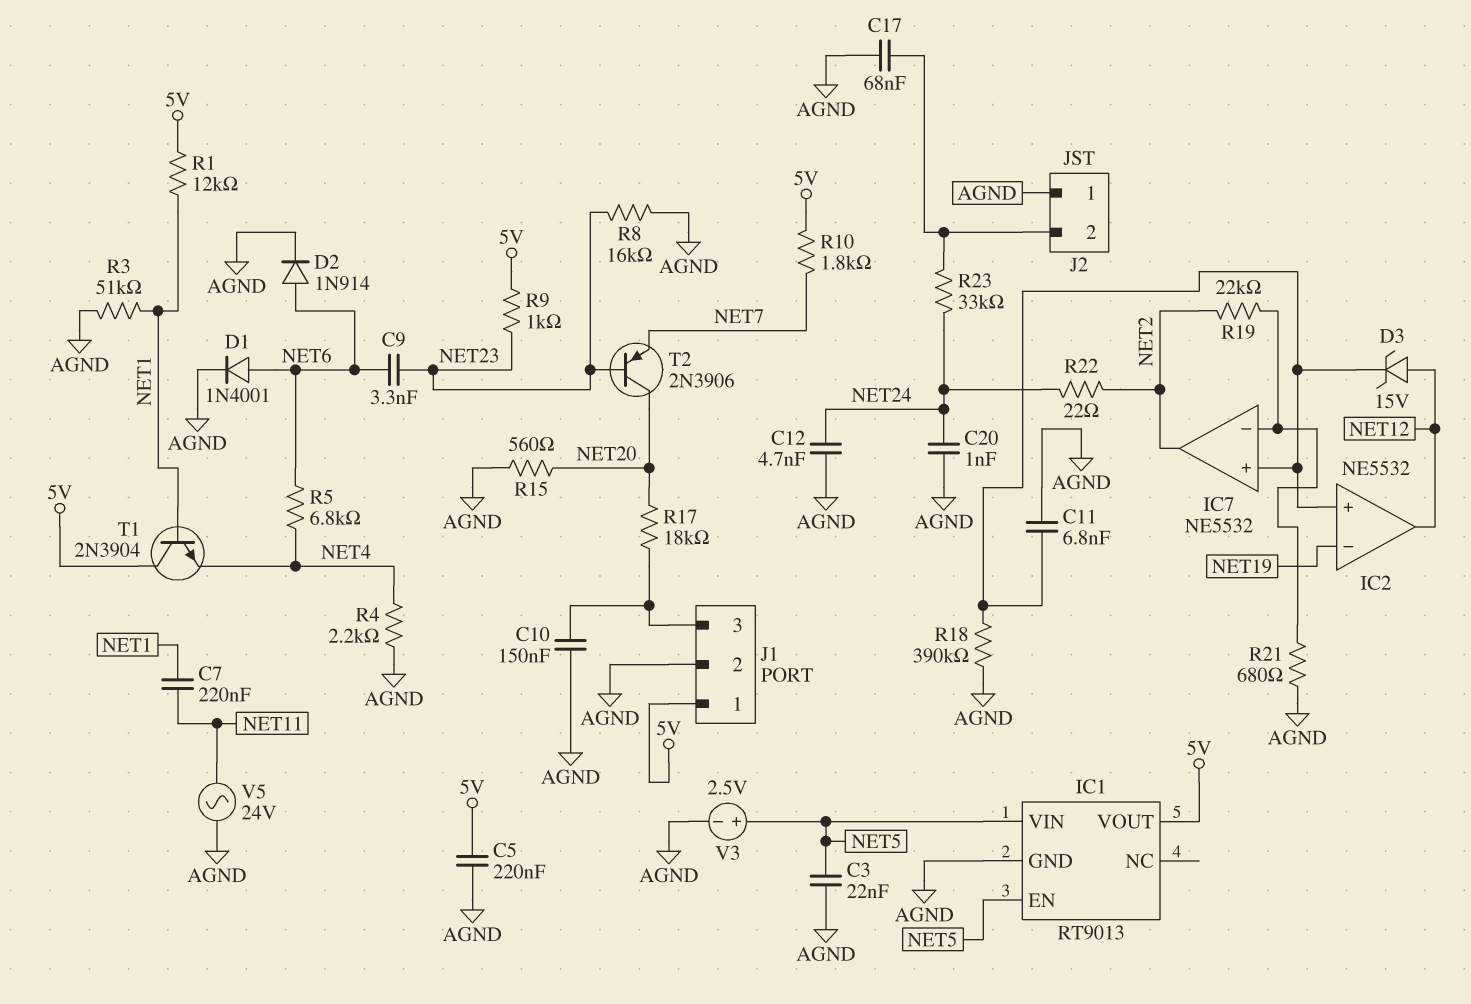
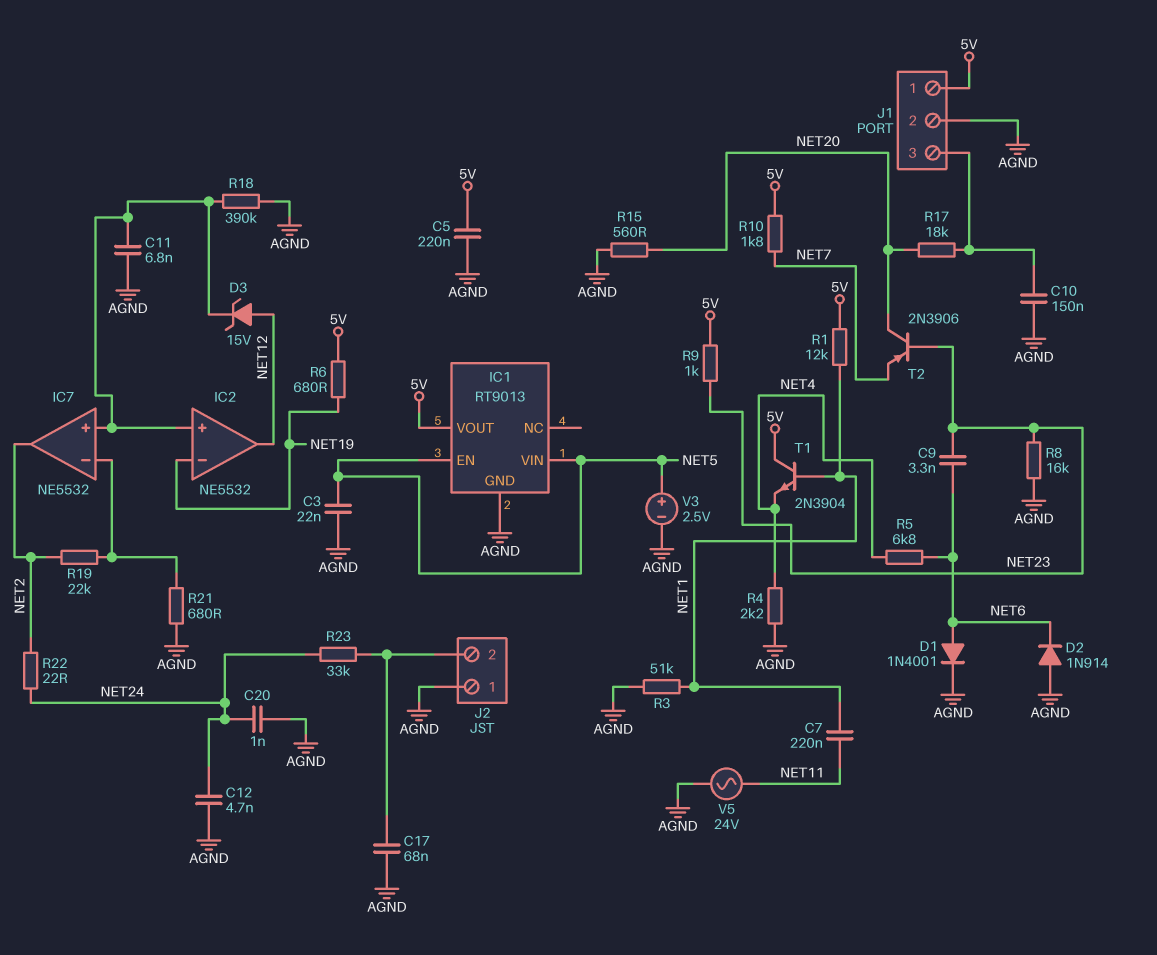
D2: diode 1N914 (A NET6, K AGND) -> diode 1N914 (A AGND, K NET6)
R6: none -> 680 (5V, NET19)

